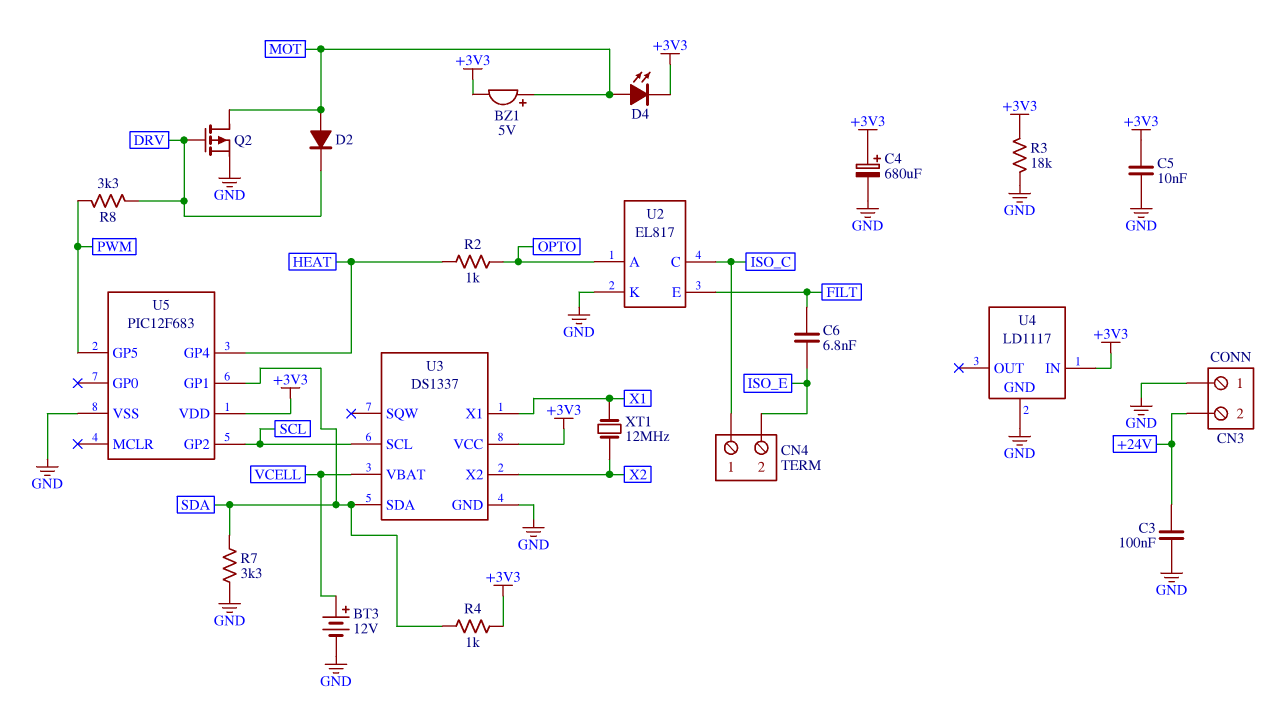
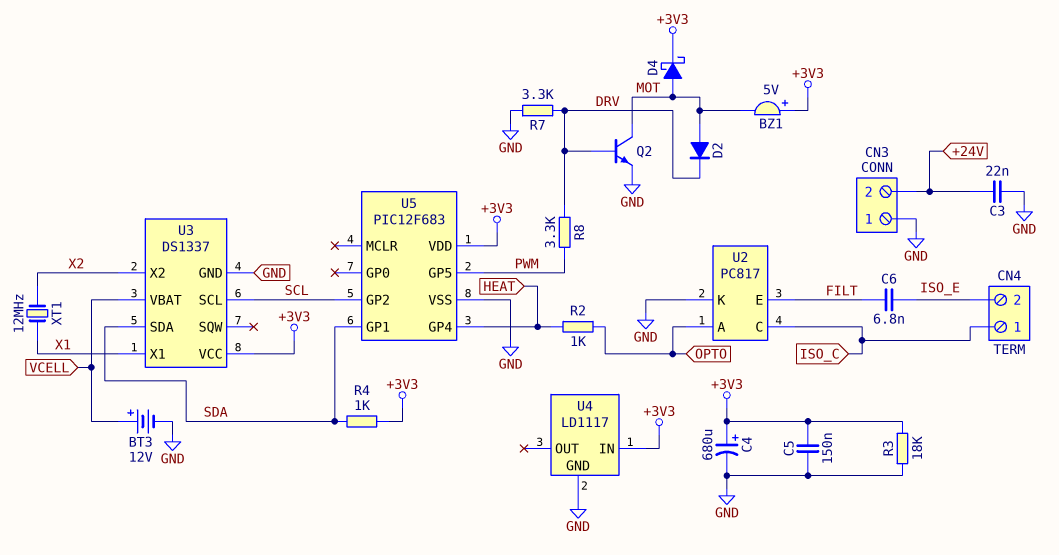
BZ1: buzzer 5V (plus MOT, minus +3V3) -> buzzer 5V (plus +3V3, minus MOT)
C3: 100nF (+24V, GND) -> 22nF (+24V, GND)
C5: 10nF (+3V3, GND) -> 150nF (+3V3, GND)
D4: LED (A MOT, K +3V3) -> schottky (A MOT, K +3V3)
Q2: PMOS (G DRV, D MOT, S GND) -> NPN (B DRV, C MOT, E GND)
R7: 3.3k (GND, SDA) -> 3.3k (DRV, GND)
U2: EL817 -> PC817

